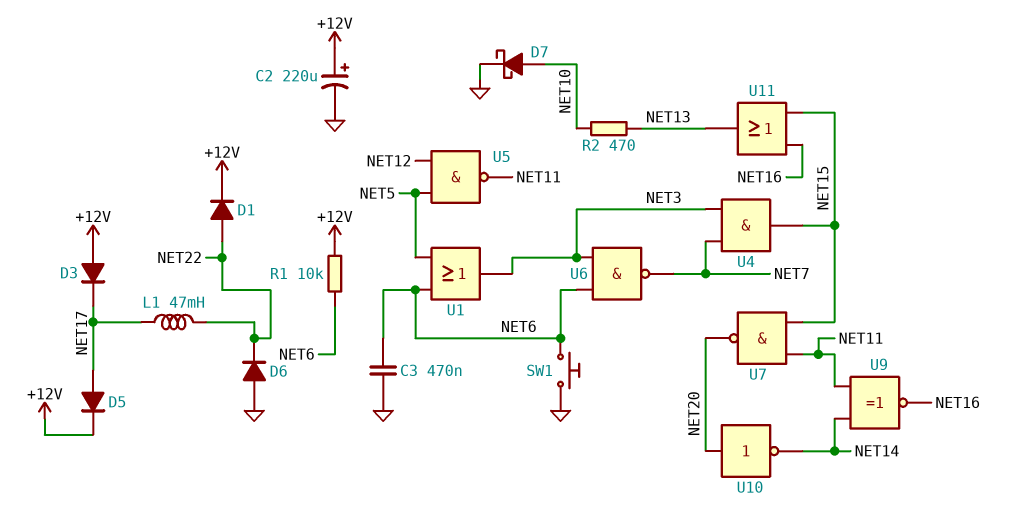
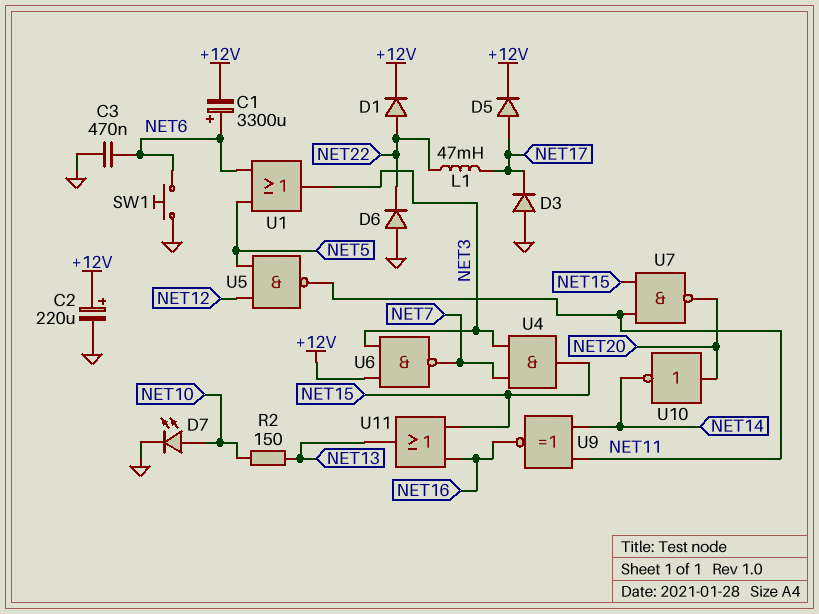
C1: none -> 3300uF (plus NET6, minus +12V)
D3: diode (A +12V, K NET17) -> diode (A GND, K NET17)
D7: schottky (A NET10, K GND) -> LED (A NET10, K GND)
R1: 10k (+12V, NET6) -> none
R2: 470 (NET10, NET13) -> 150 (NET10, NET13)
U6: NAND (in NET3, in NET6, out NET7) -> NAND (in +12V, in NET3, out NET7)

